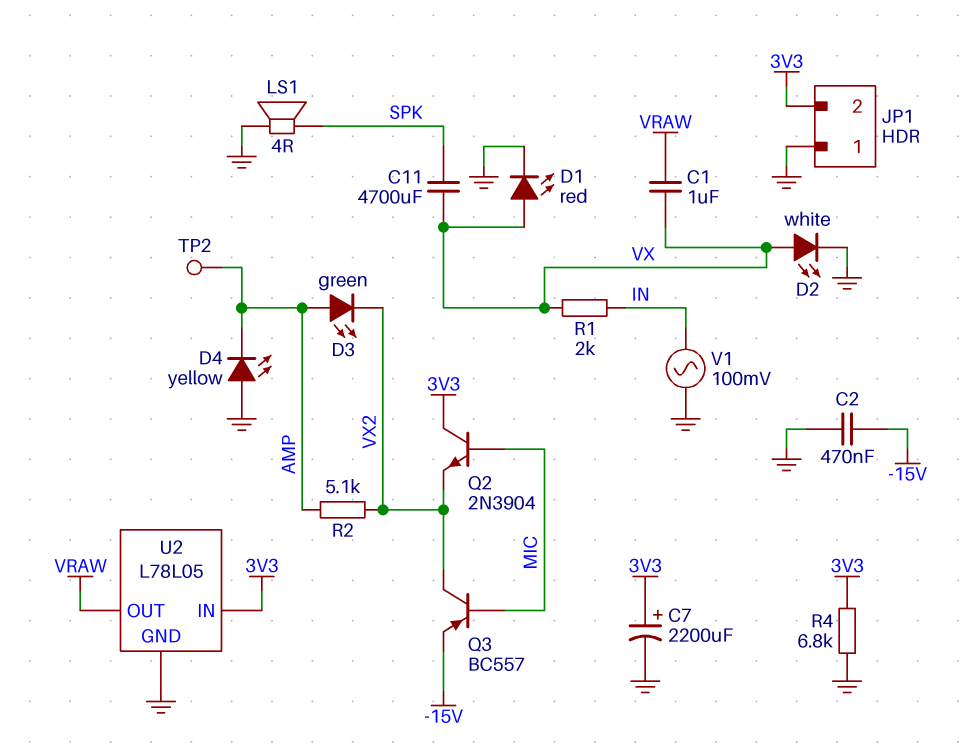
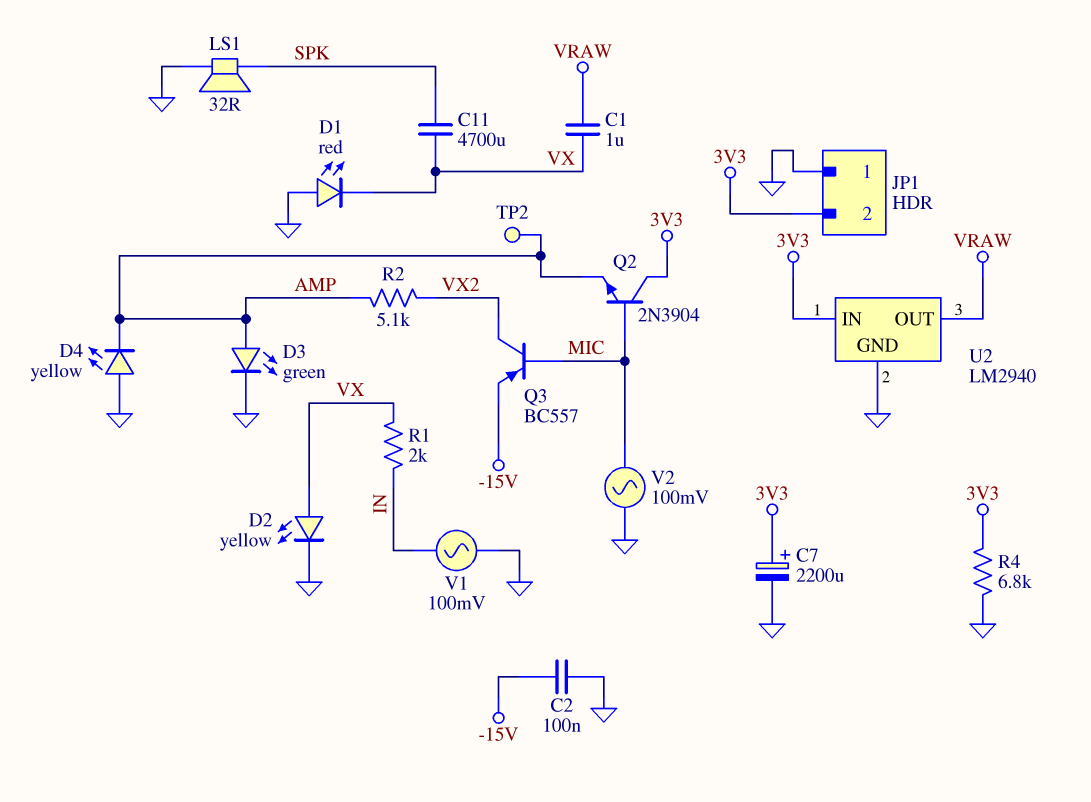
C2: 470nF (-15V, GND) -> 100nF (-15V, GND)
D1: LED red (A VX, K GND) -> LED red (A GND, K VX)
D2: LED white (A VX, K GND) -> LED yellow (A VX, K GND)
D3: LED green (A AMP, K VX2) -> LED green (A AMP, K GND)
LS1: speaker 4R (GND, SPK) -> speaker 32R (GND, SPK)
Q2: NPN 2N3904 (B MIC, C 3V3, E VX2) -> NPN 2N3904 (B MIC, C 3V3, E AMP)
U2: L78L05 -> LM2940
V2: none -> AC 100mV (GND, MIC)

